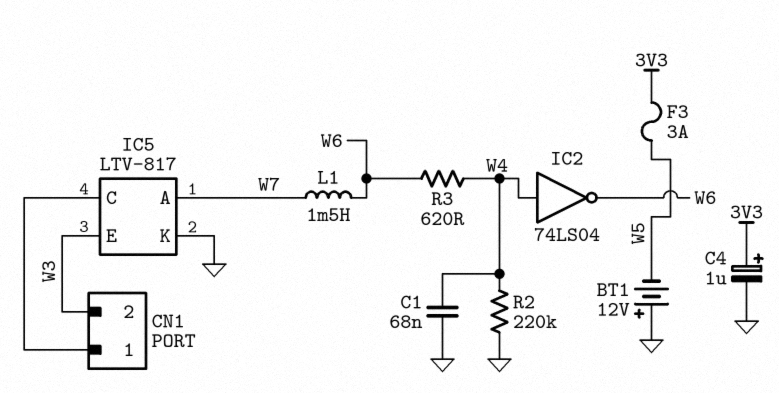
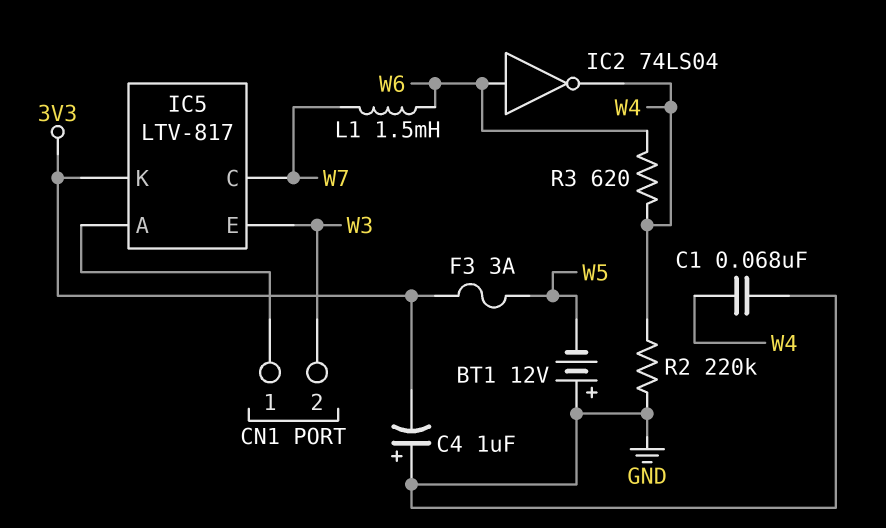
C4: 1uF (plus 3V3, minus GND) -> 1uF (plus GND, minus 3V3)
IC2: NOT 74LS04 (in W4, out W6) -> NOT 74LS04 (in W6, out W4)
IC5 pin A: W7 -> CN1/1
IC5 pin C: CN1/1 -> W7
IC5 pin K: GND -> 3V3

